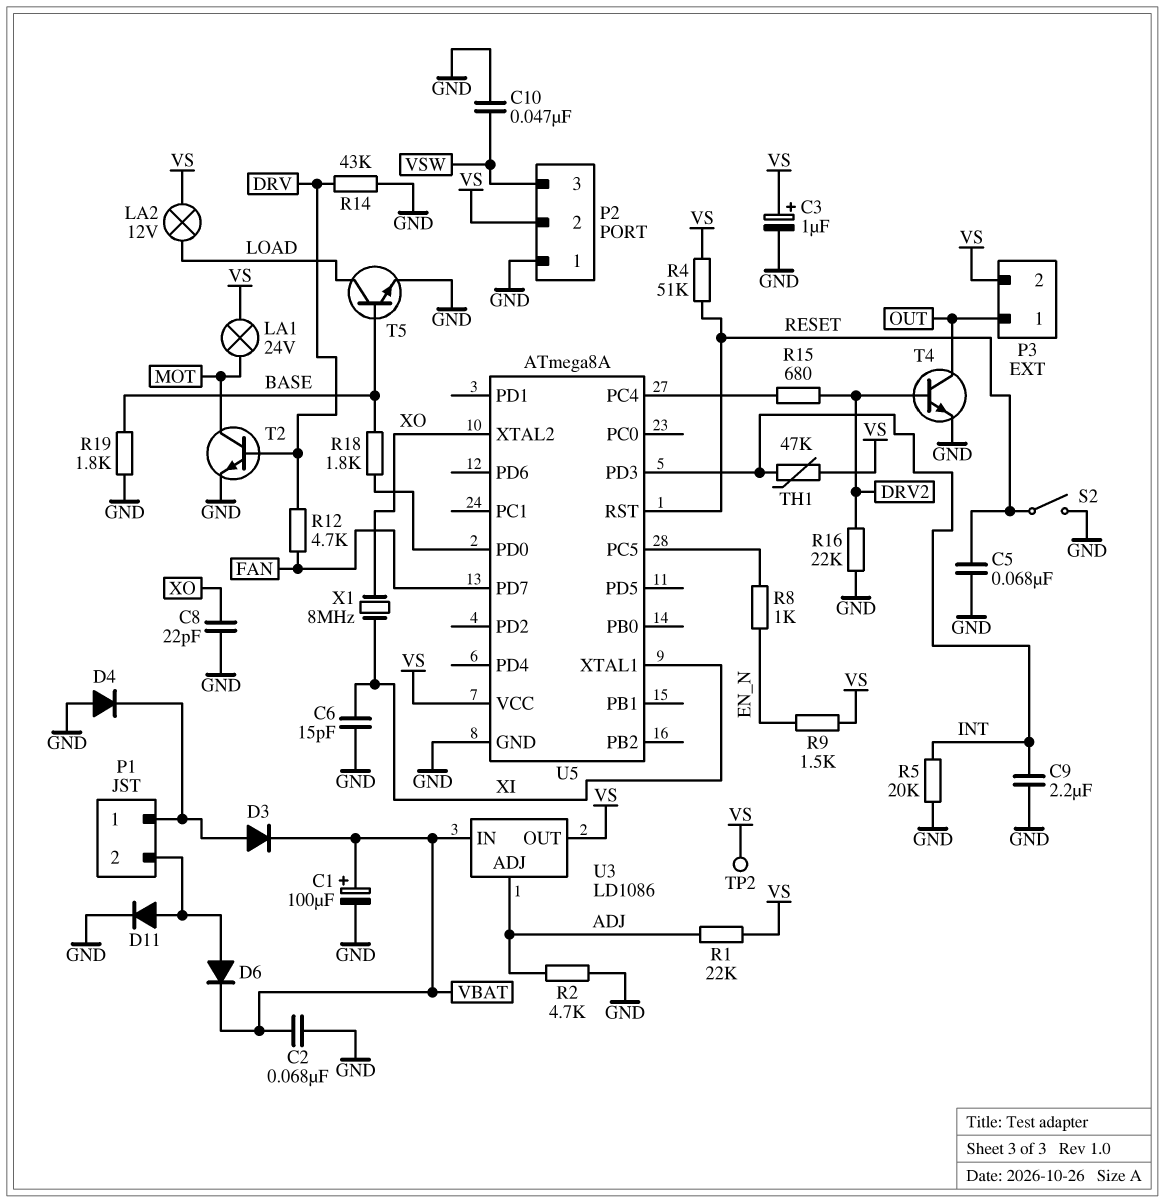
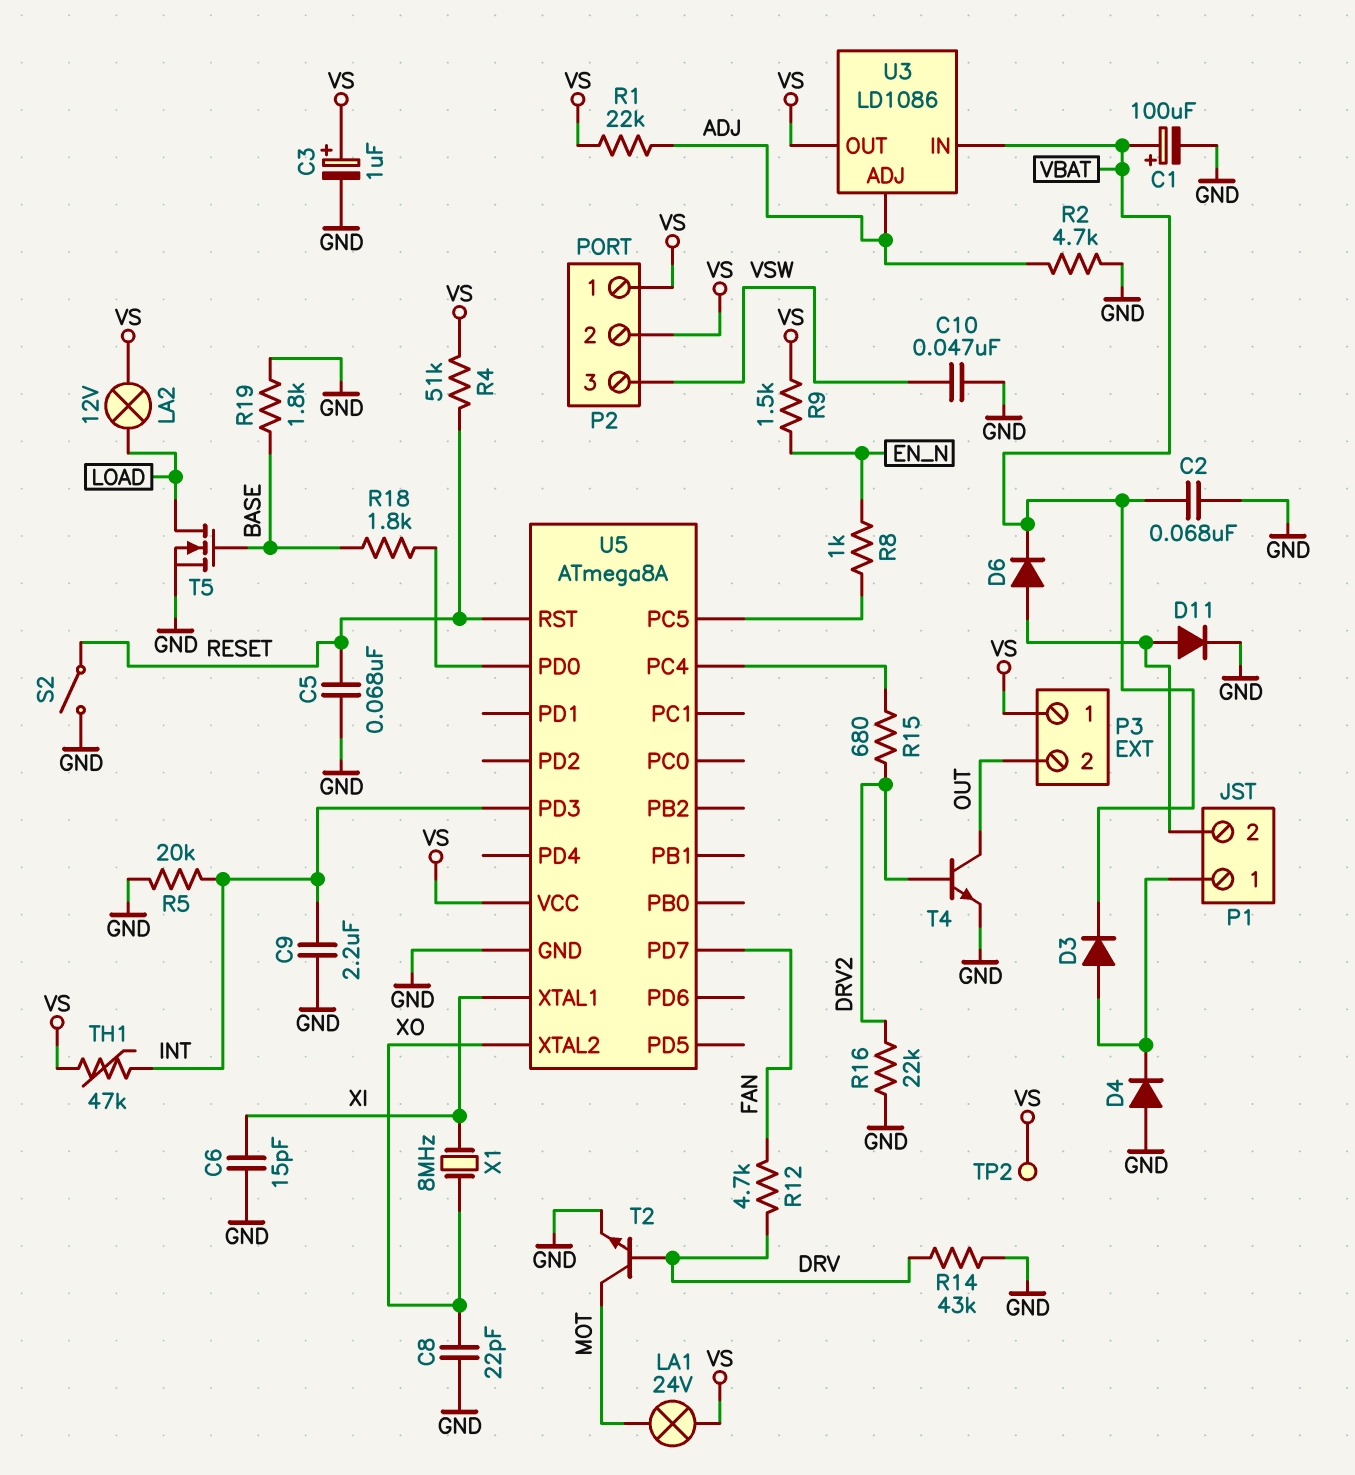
P2 pin 1: GND -> VS
P3 pin 1: OUT -> VS
P3 pin 2: VS -> OUT
T5: NPN (B BASE, C LOAD, E GND) -> NMOS (G BASE, D LOAD, S GND)

